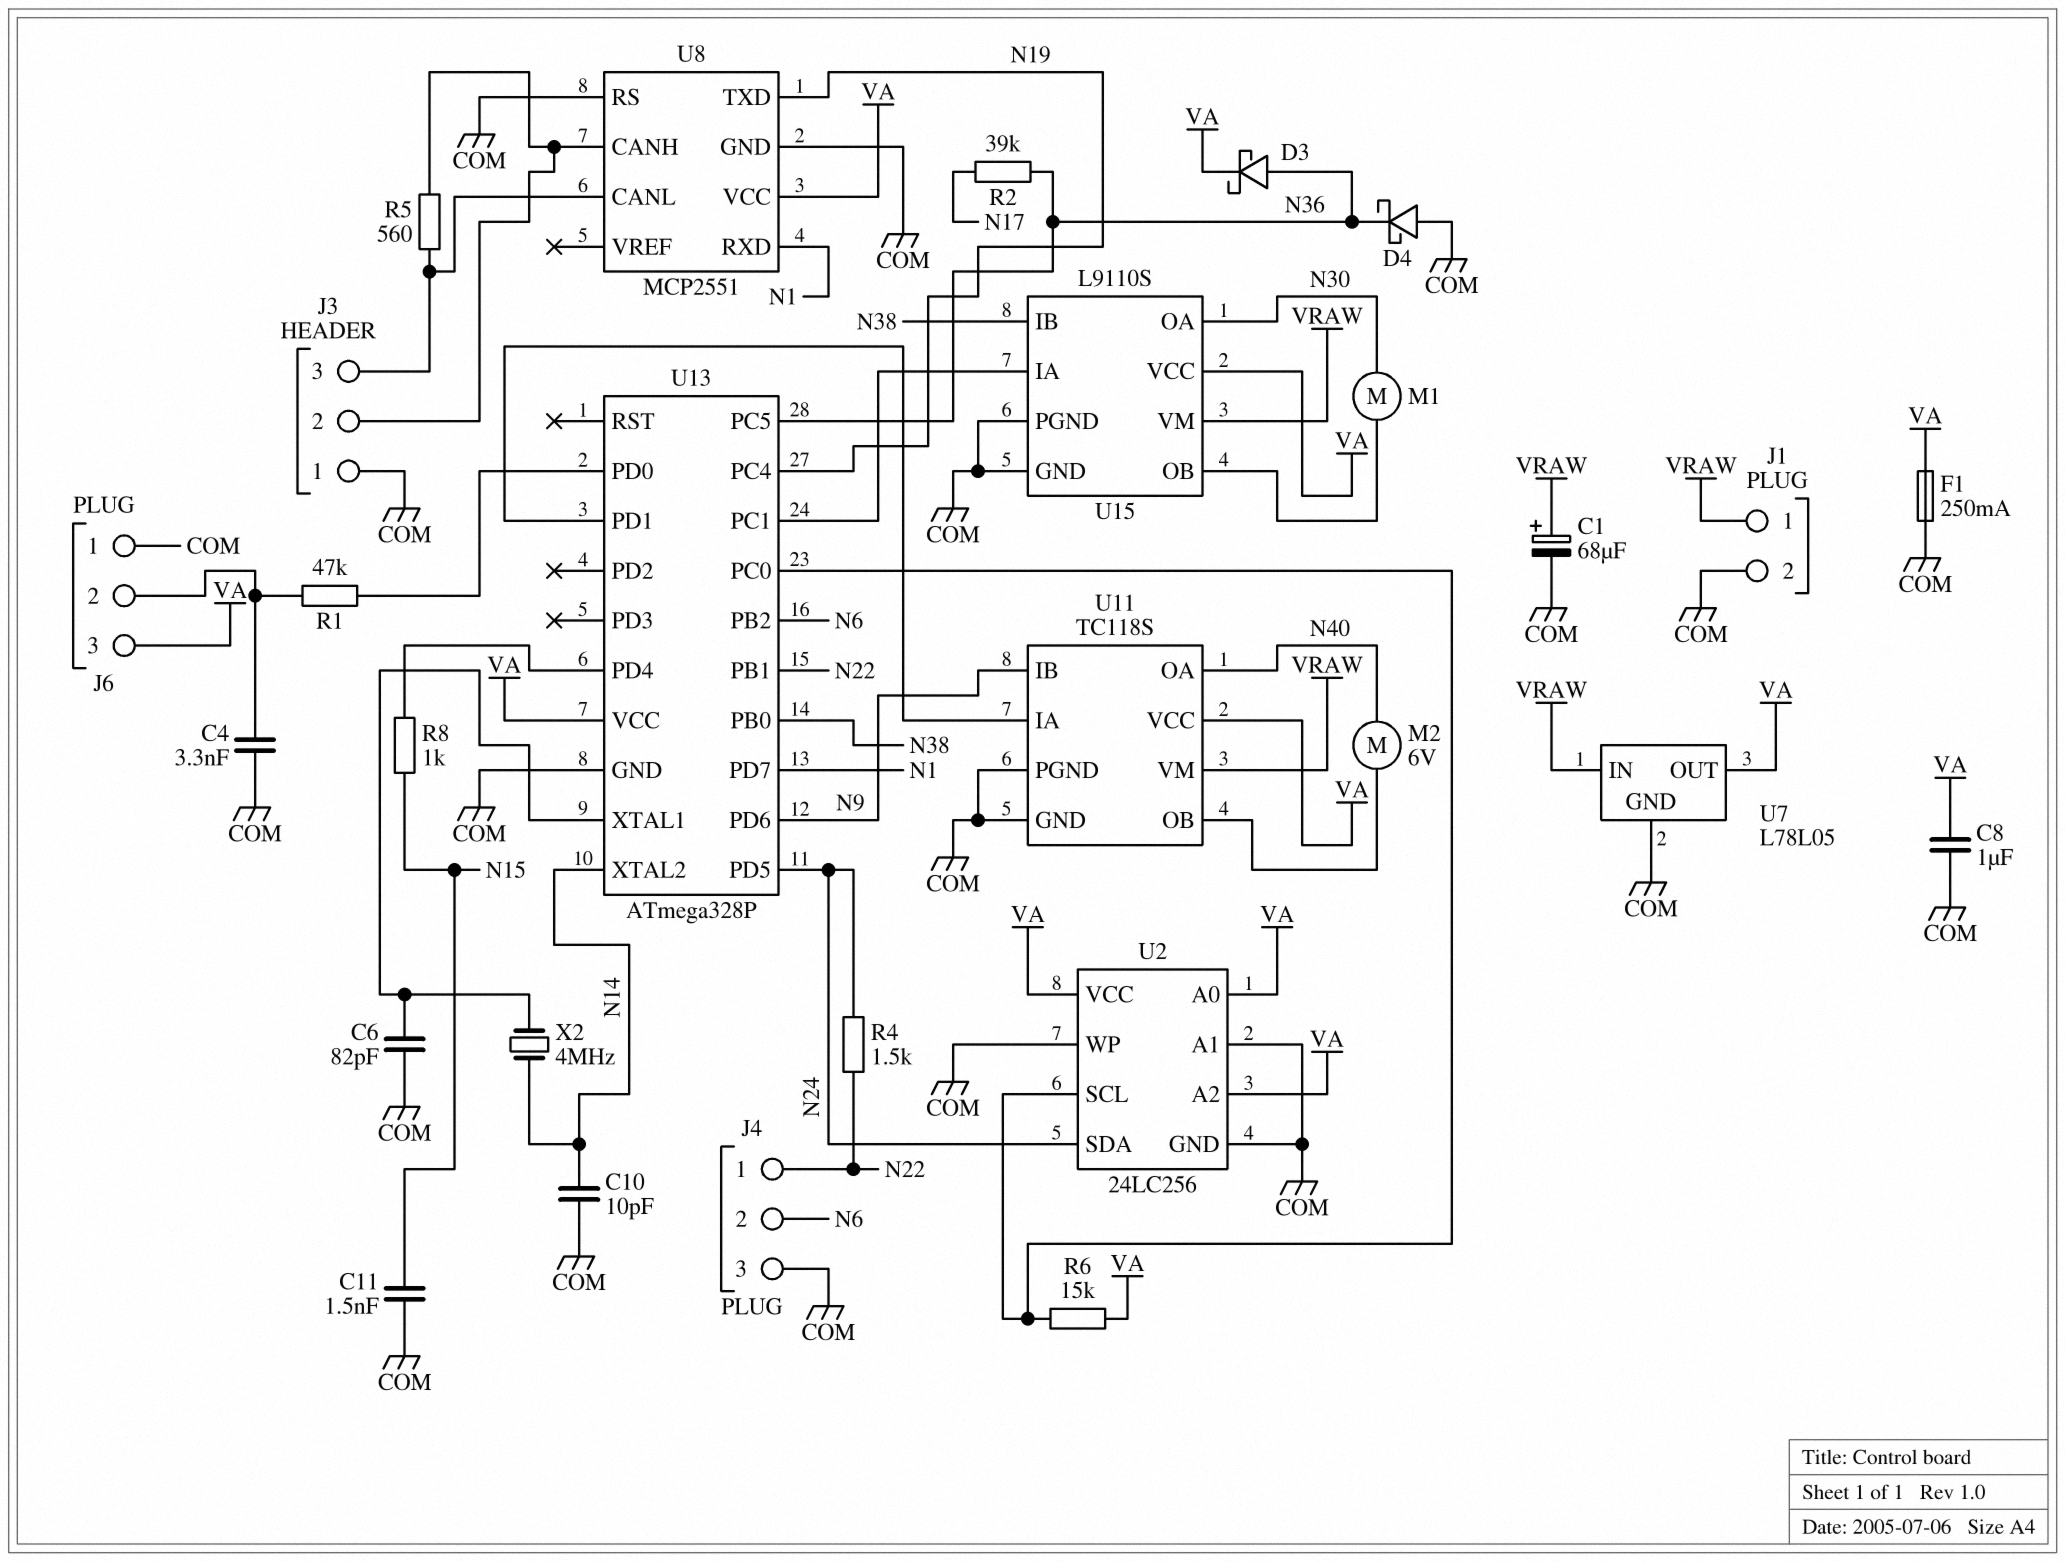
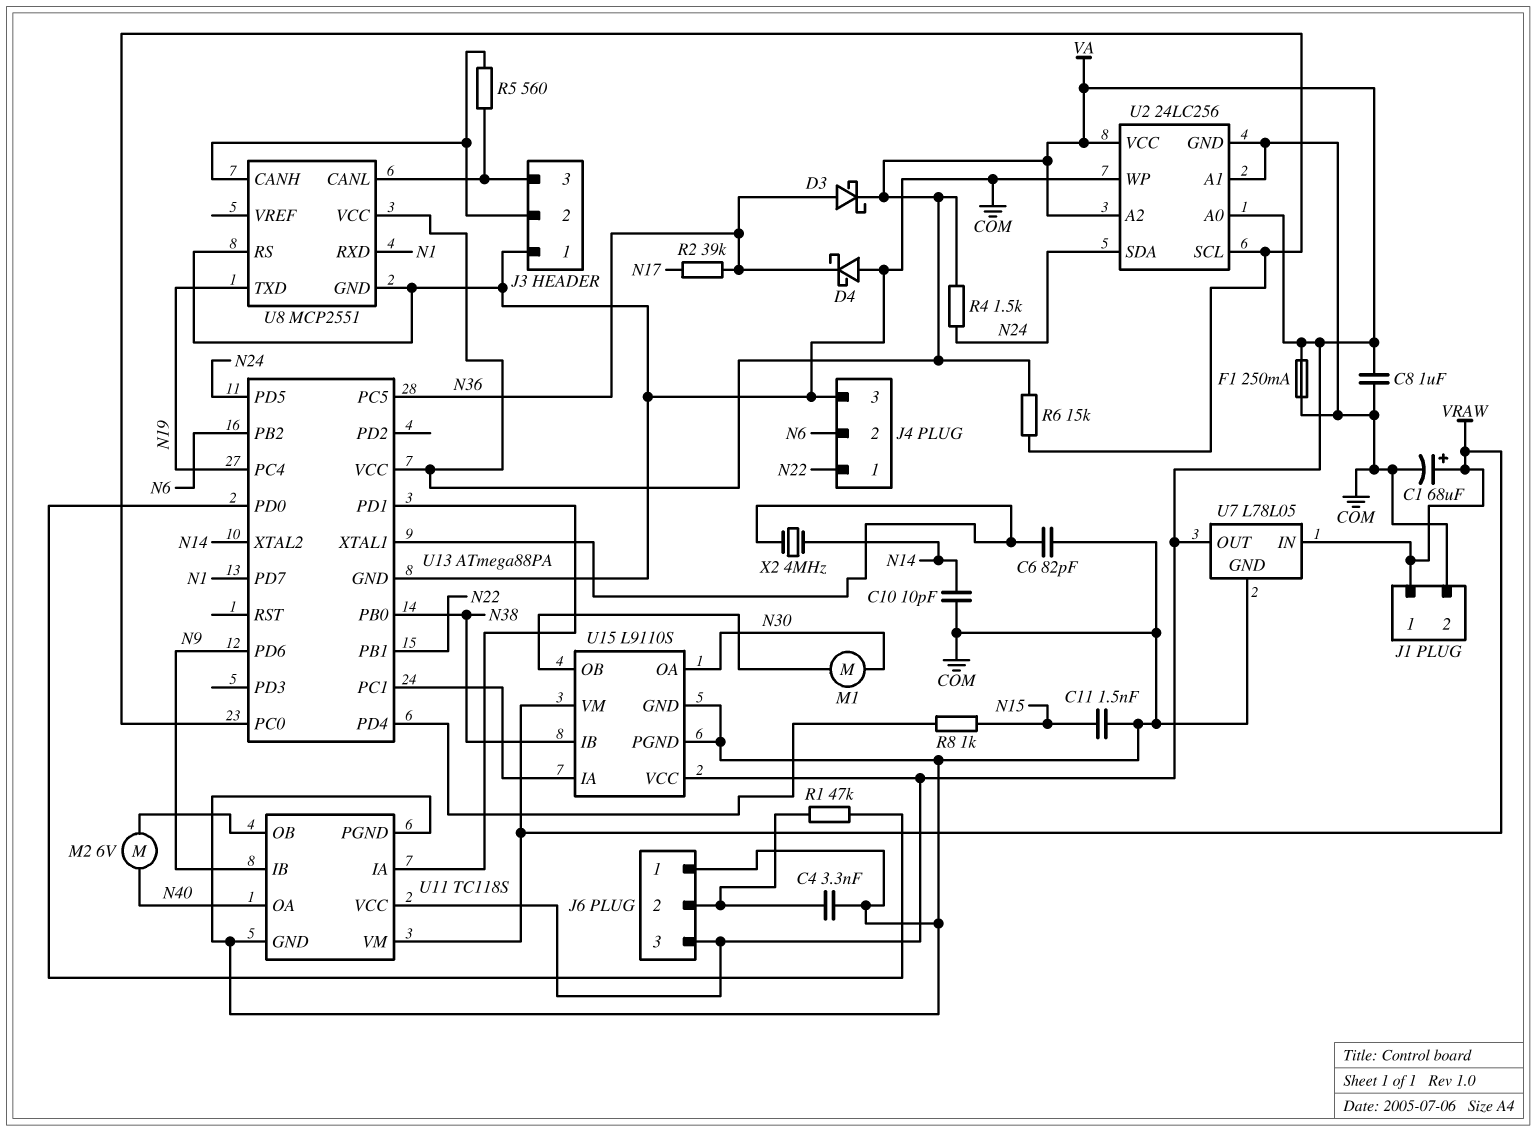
R4: 1.5k (N22, N24) -> 1.5k (N24, VA)
U13: ATmega328P -> ATmega88PA

